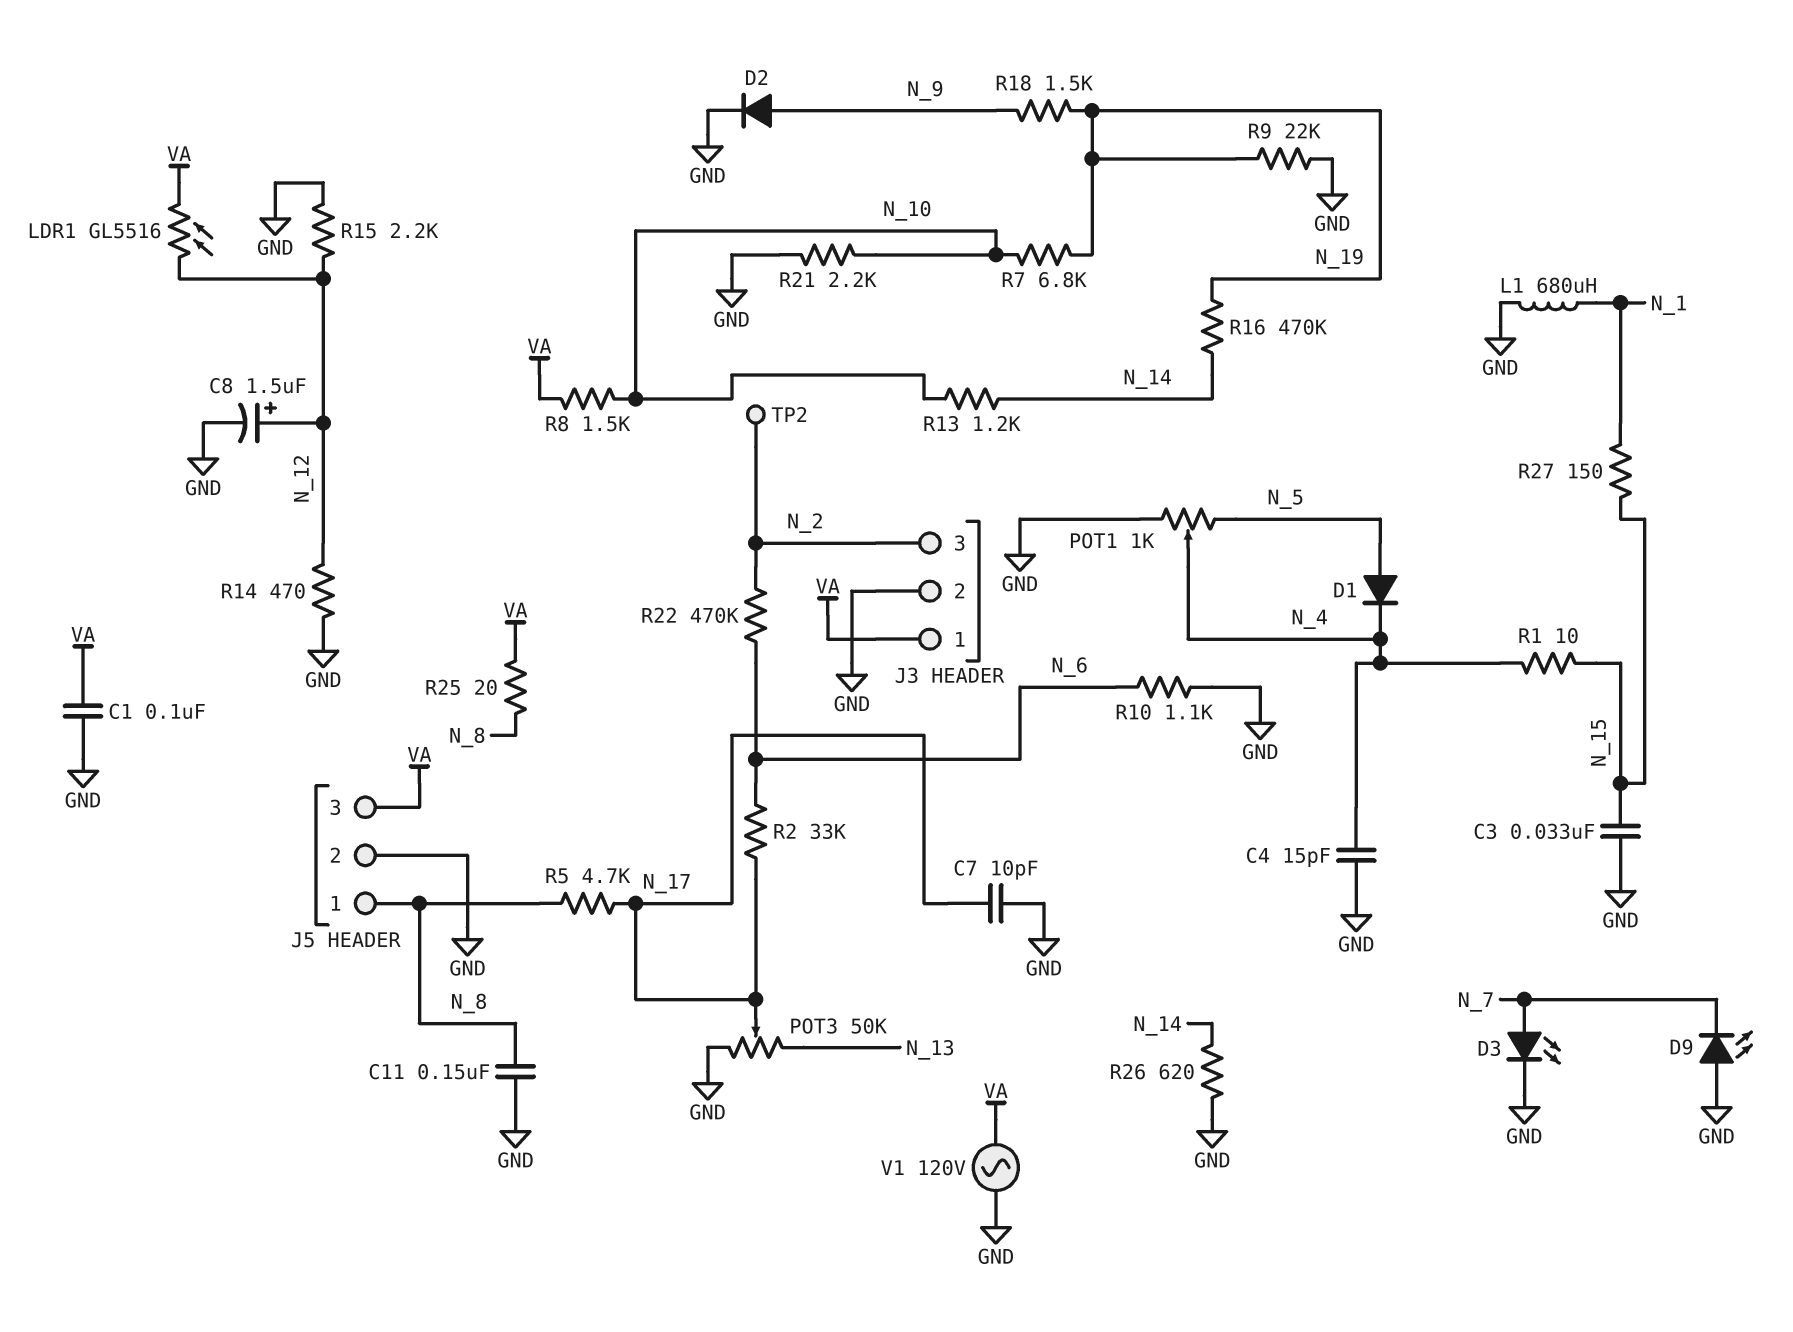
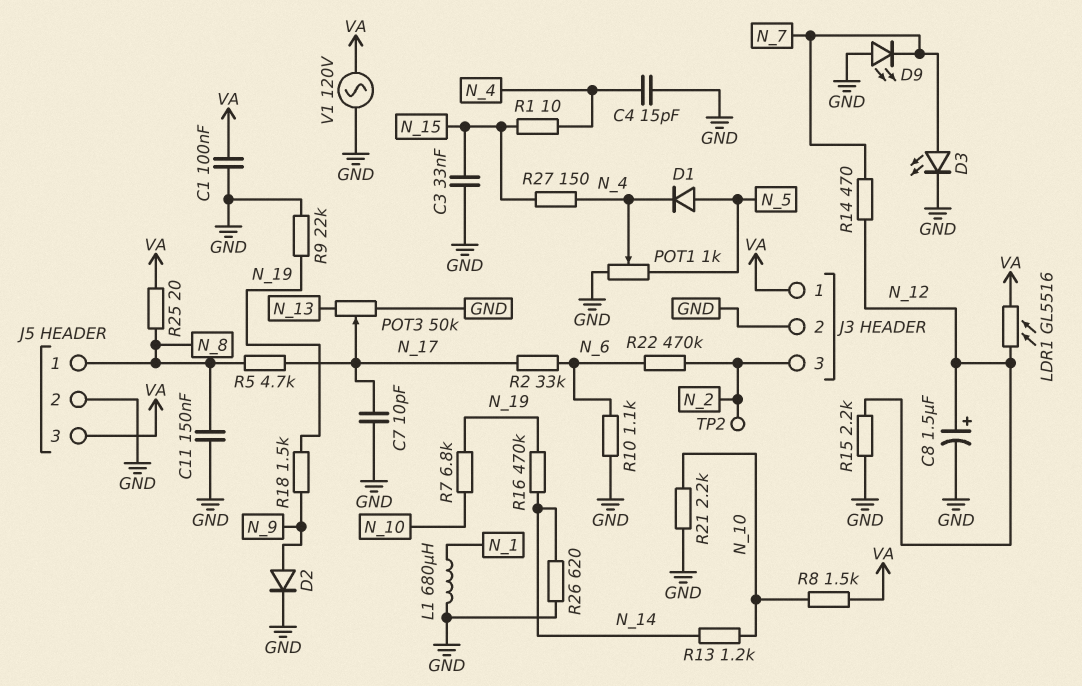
R14: 470 (GND, N_12) -> 470 (N_7, N_12)
R27: 150 (N_1, N_15) -> 150 (N_4, N_15)

